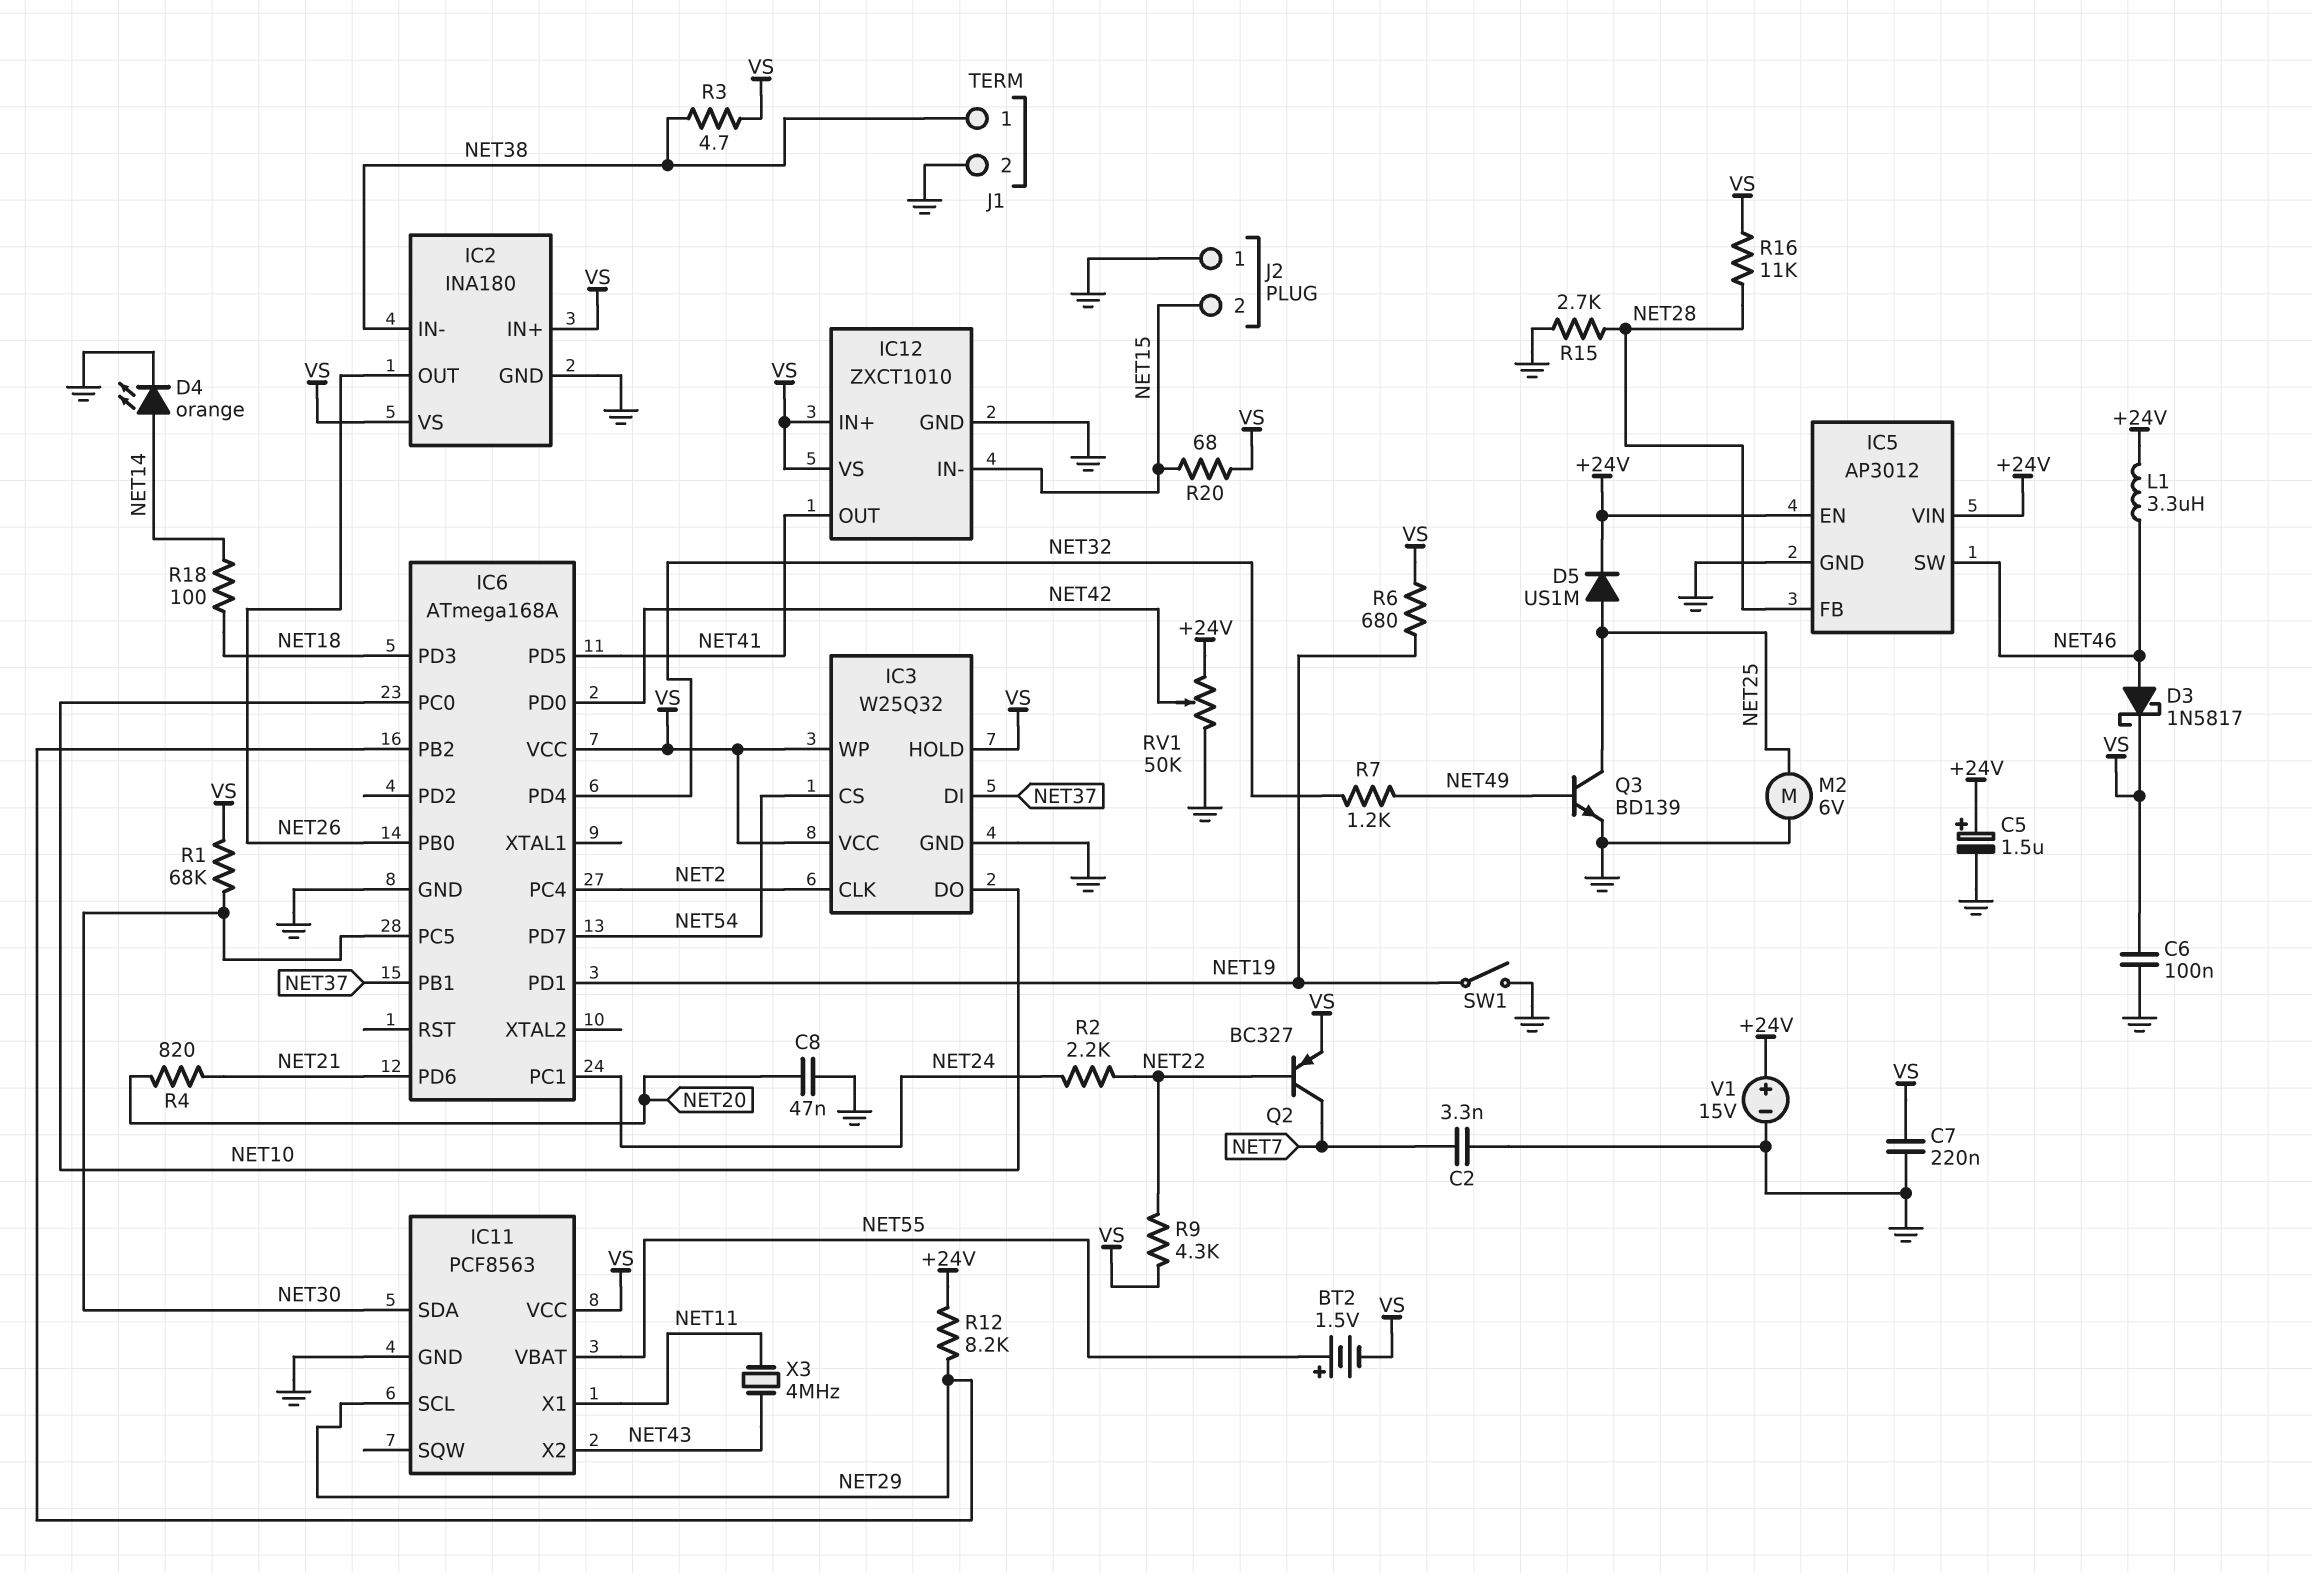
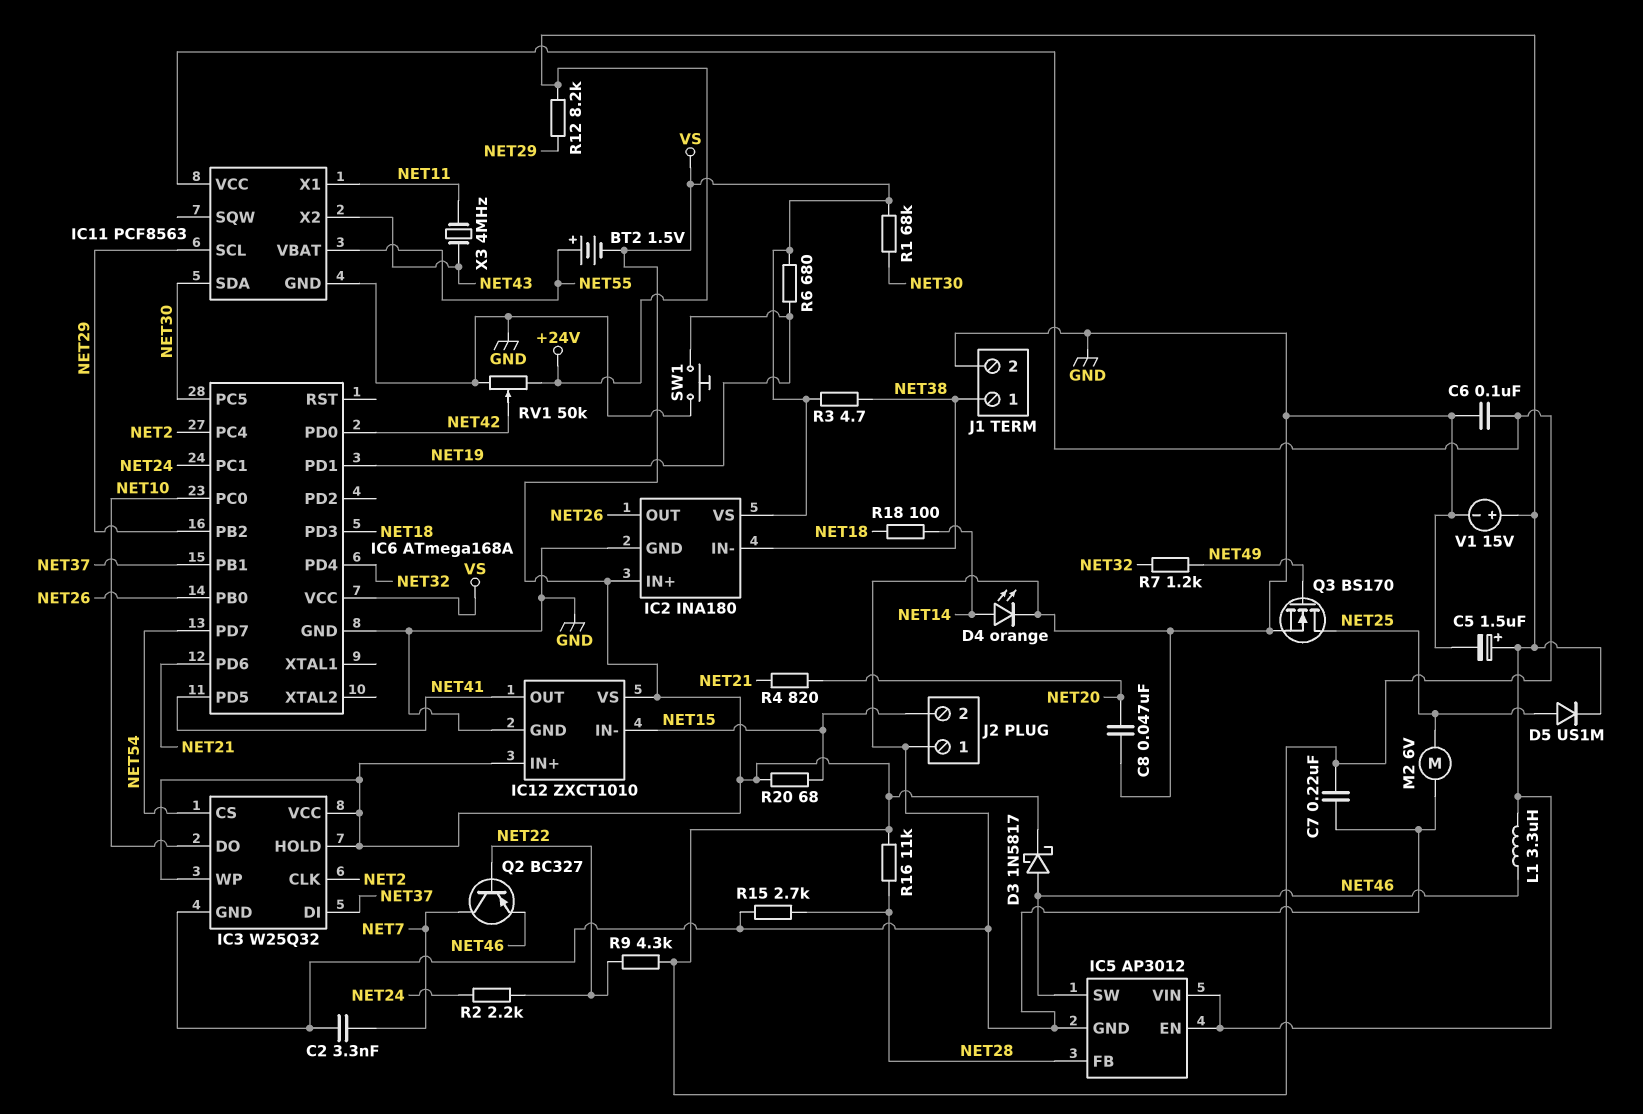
Q2: PNP BC327 (B NET22, C NET7, E VS) -> PNP BC327 (B NET22, C NET7, E NET46)
Q3: NPN BD139 (B NET49, C NET25, E GND) -> NMOS BS170 (G NET49, D NET25, S GND)
SW1: switch (GND, NET19) -> button (GND, NET19)

